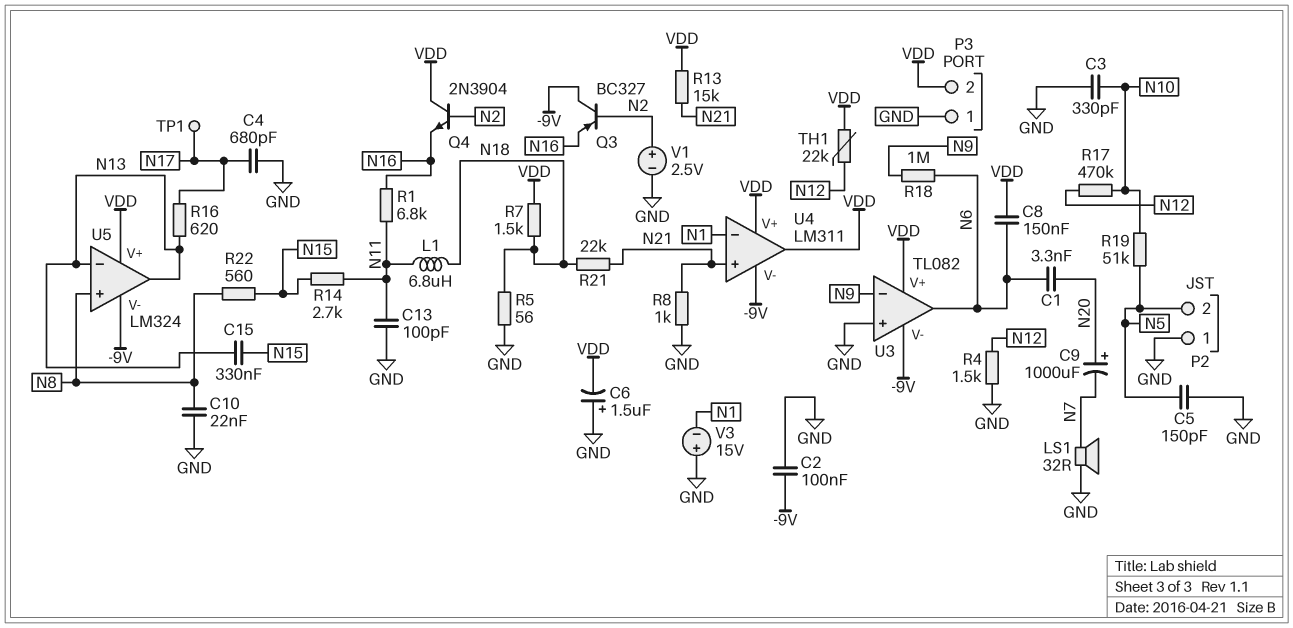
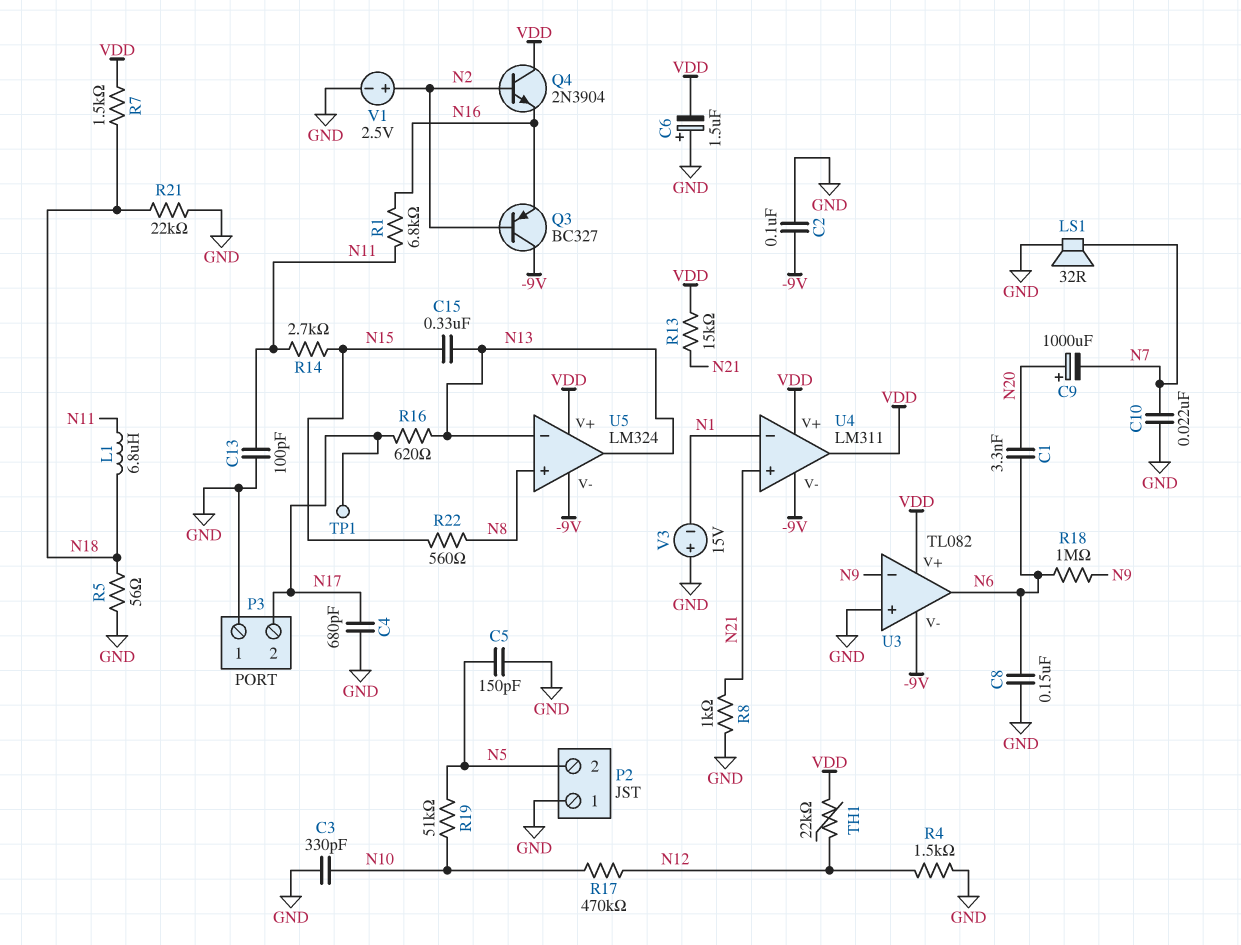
C8: 150nF (N6, VDD) -> 150nF (GND, N6)
C10: 22nF (GND, N8) -> 22nF (GND, N7)
P3 pin 2: VDD -> N17
R21: 22k (N18, N21) -> 22k (GND, N18)

